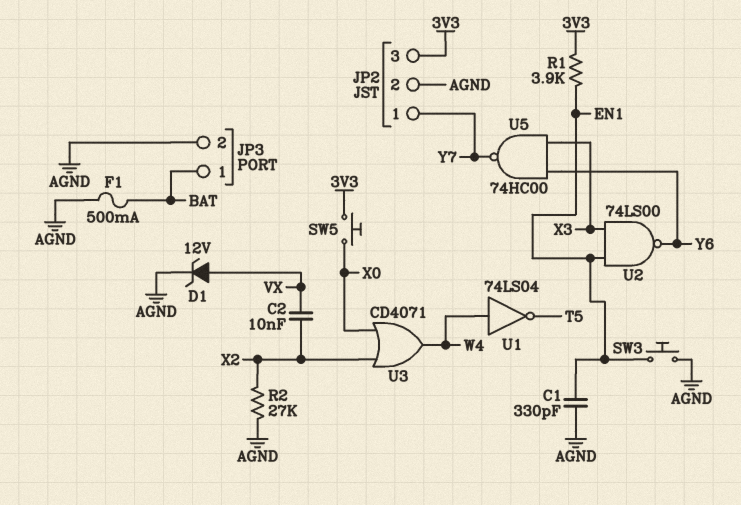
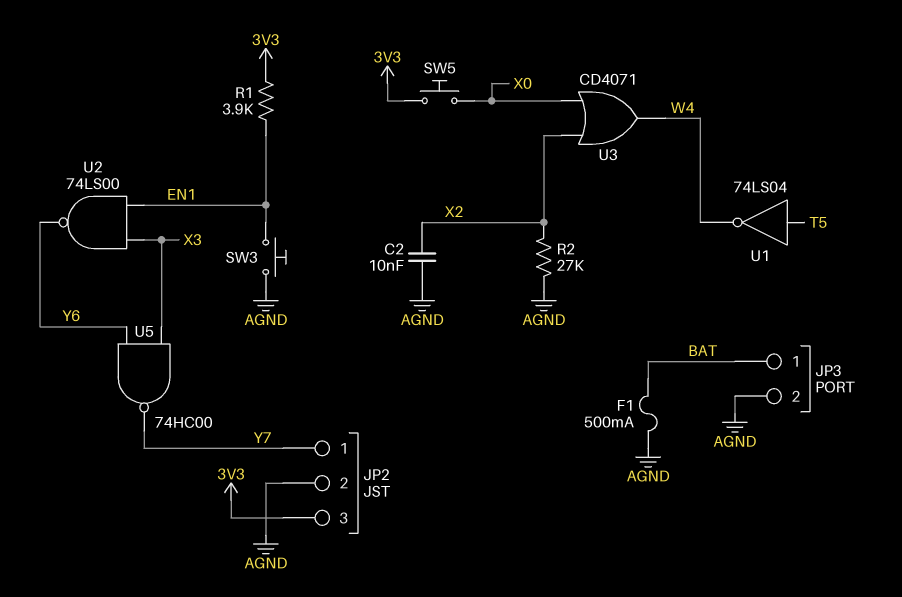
C1: 330pF (AGND, EN1) -> none
C2: 10nF (VX, X2) -> 10nF (AGND, X2)
D1: zener 12V (A VX, K AGND) -> none
U1: NOT 74LS04 (in W4, out T5) -> NOT 74LS04 (in T5, out W4)

